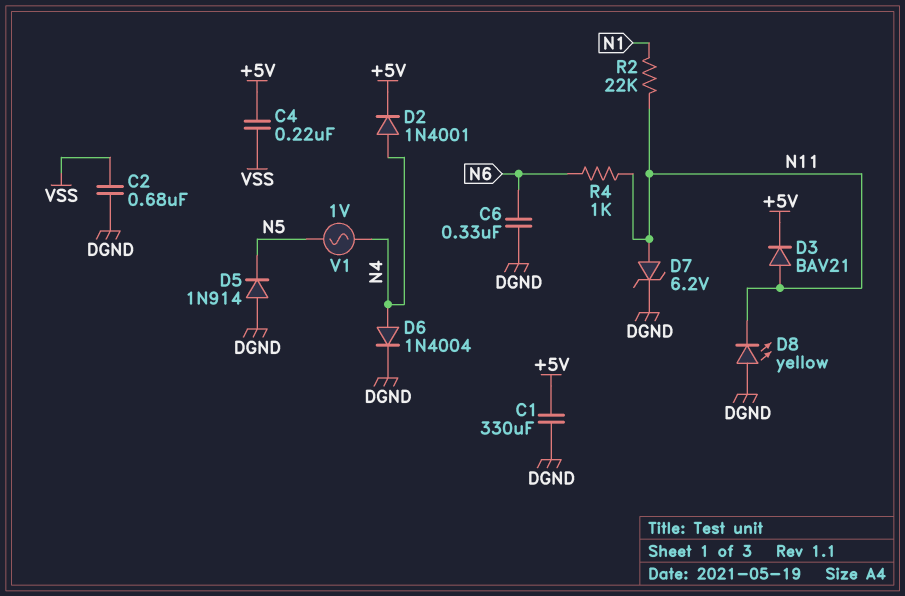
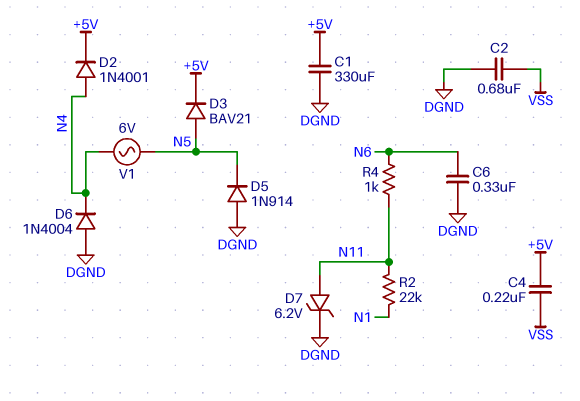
D3: diode BAV21 (A N11, K +5V) -> diode BAV21 (A N5, K +5V)
D6: diode 1N4004 (A N4, K DGND) -> diode 1N4004 (A DGND, K N4)
D8: LED yellow (A DGND, K N11) -> none
V1: AC 1V (N4, N5) -> AC 6V (N4, N5)

